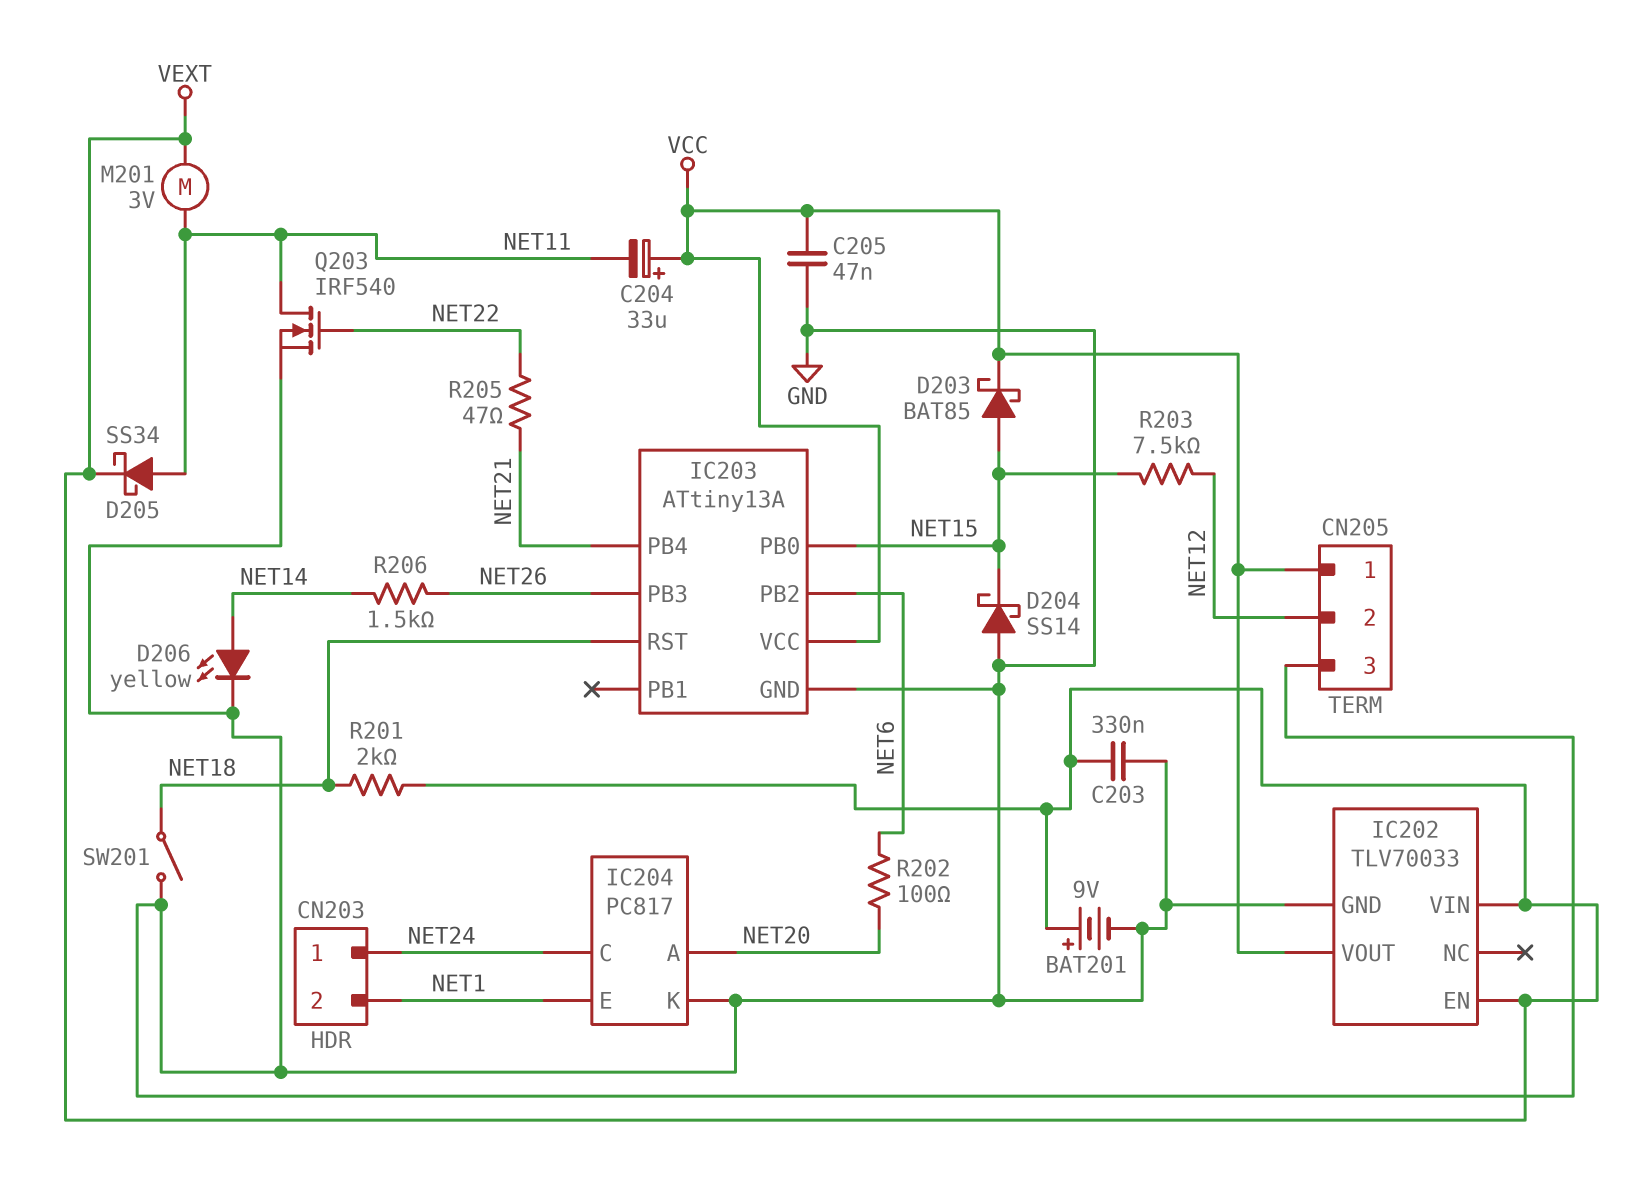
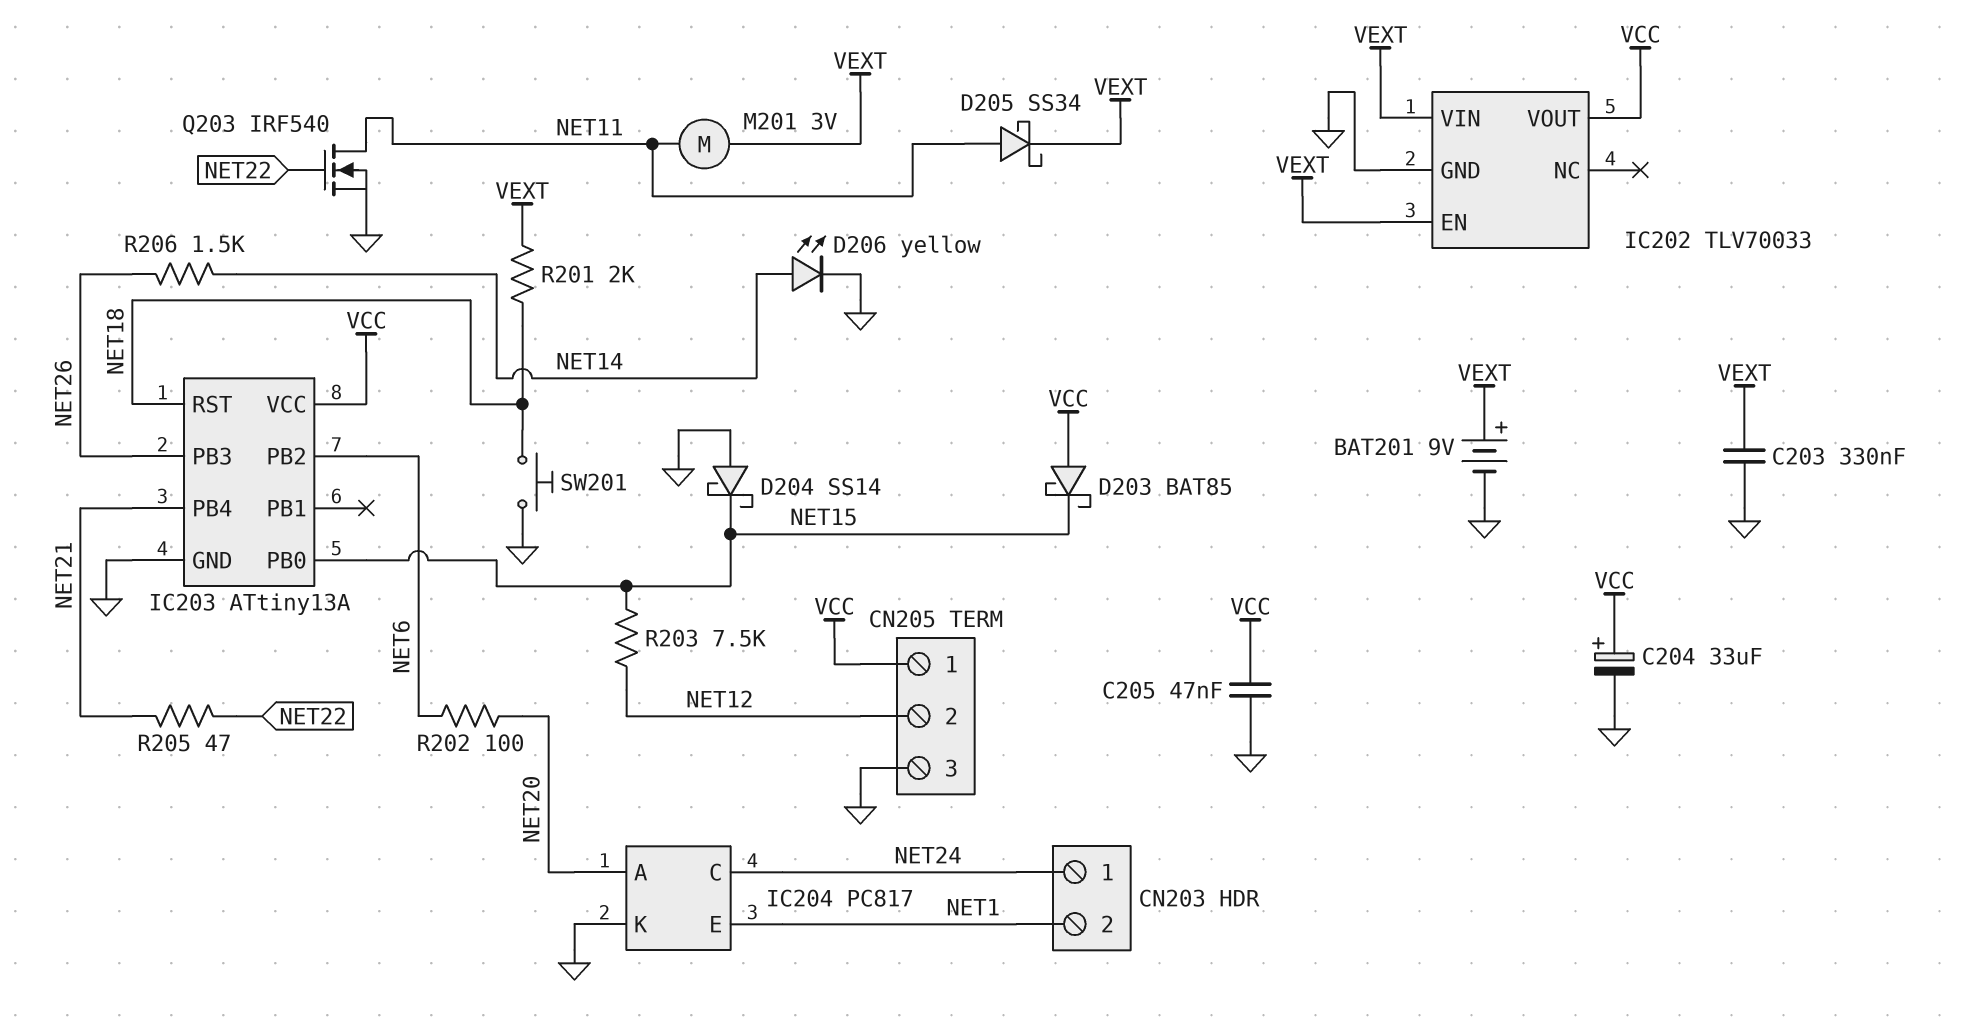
C204: 33uF (plus VCC, minus NET11) -> 33uF (plus VCC, minus GND)
D203: schottky BAT85 (A NET15, K VCC) -> schottky BAT85 (A VCC, K NET15)
SW201: switch (GND, NET18) -> button (GND, NET18)

